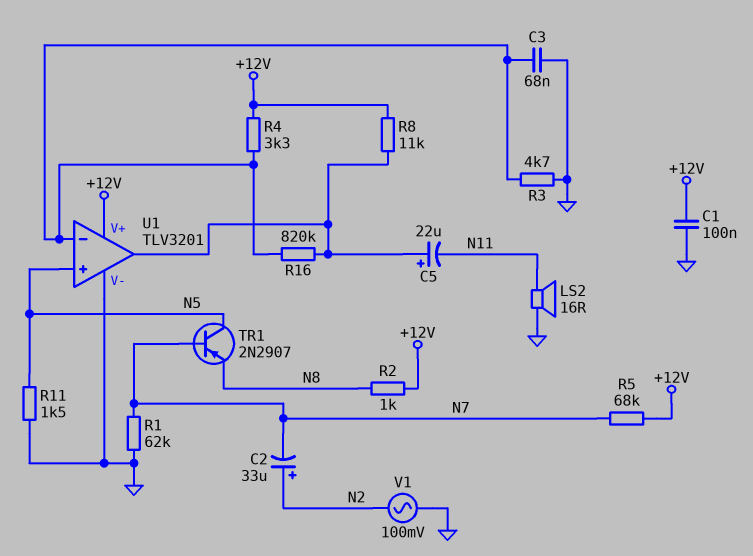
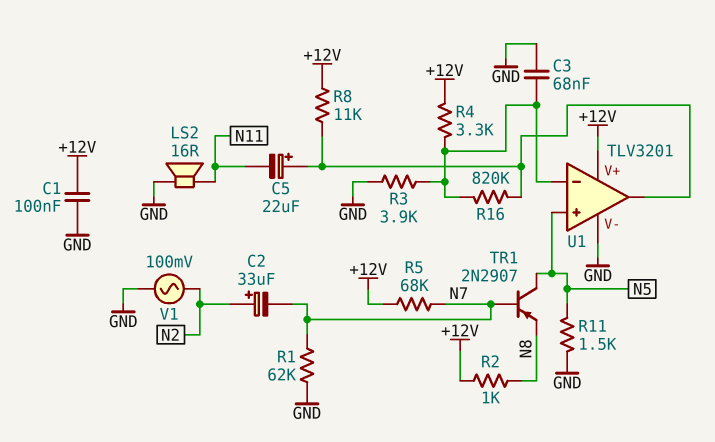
R3: 4.7k (GND, U1/in-) -> 3.9k (GND, U1/in-)

